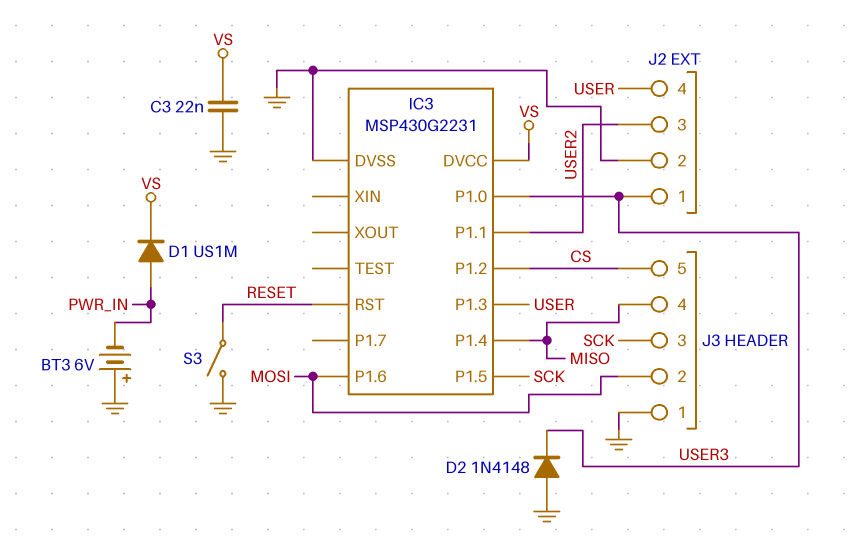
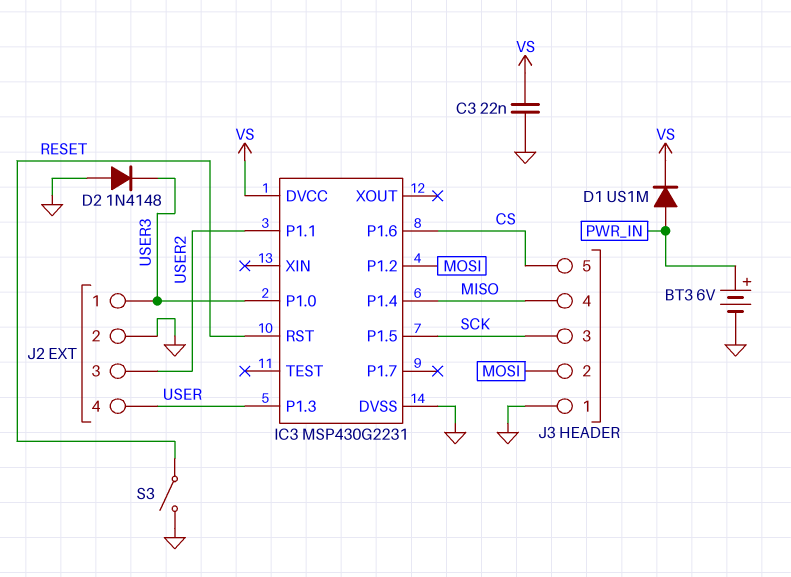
BT3: 6V (plus GND, minus PWR_IN) -> 6V (plus PWR_IN, minus GND)
IC3 pin P1.2: CS -> MOSI
IC3 pin P1.6: MOSI -> CS

